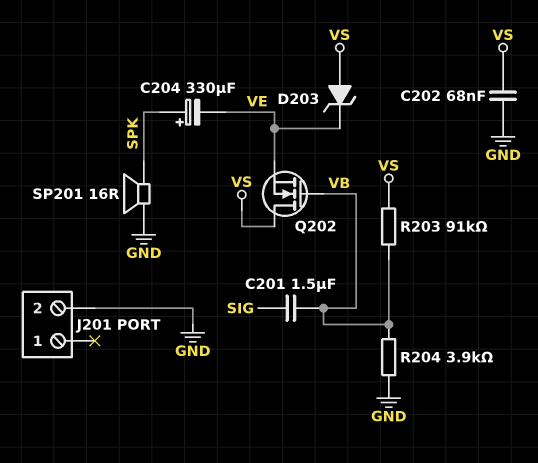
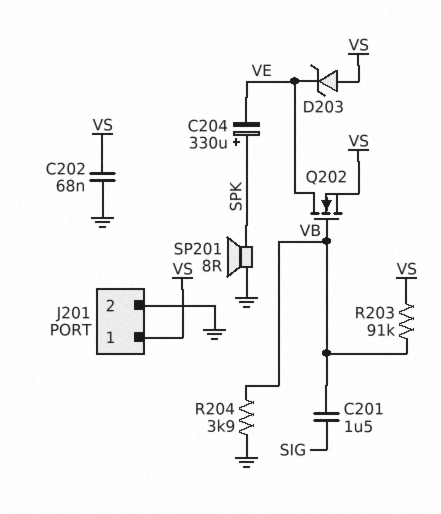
J201 pin 1: none -> VS
Q202: NMOS (G VB, D VS, S VE) -> NMOS (G VB, D VE, S VS)
SP201: speaker 16R (GND, SPK) -> speaker 8R (GND, SPK)

